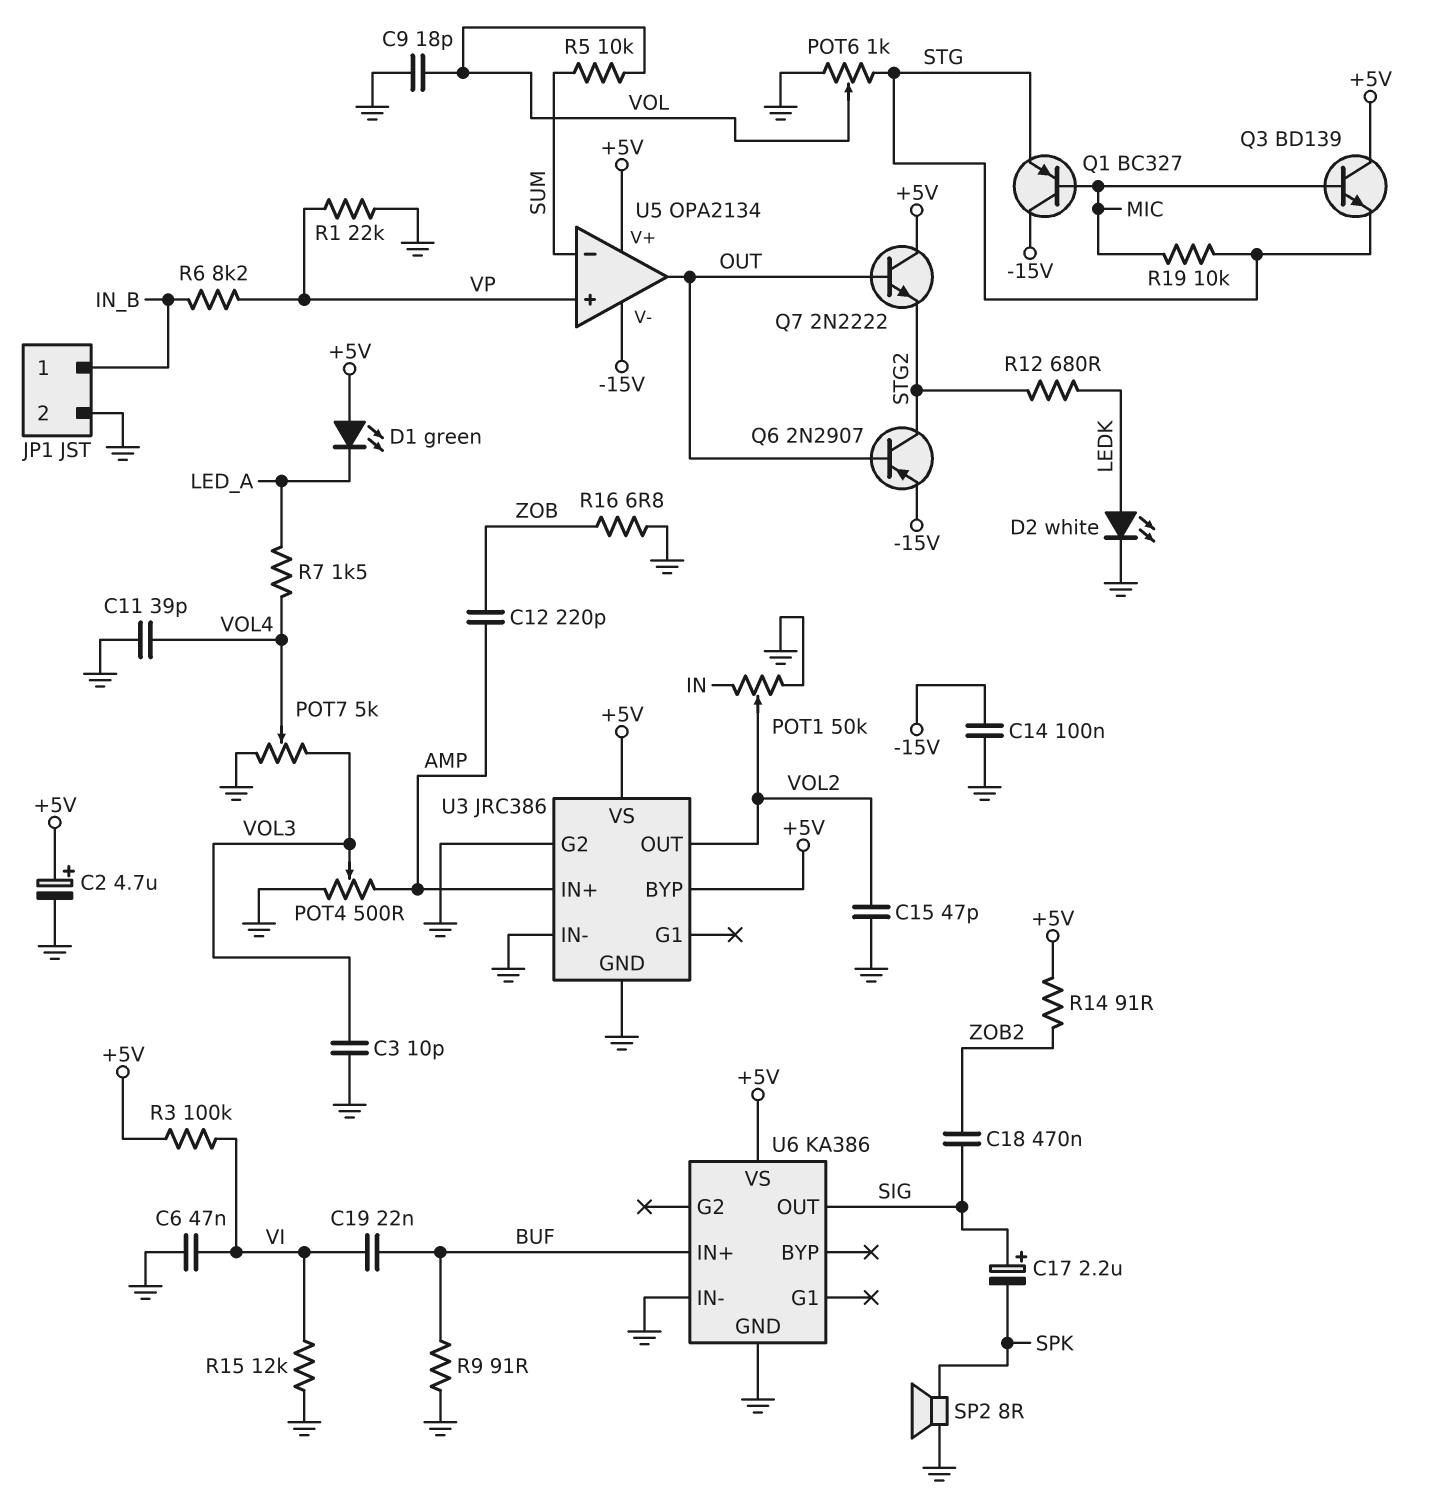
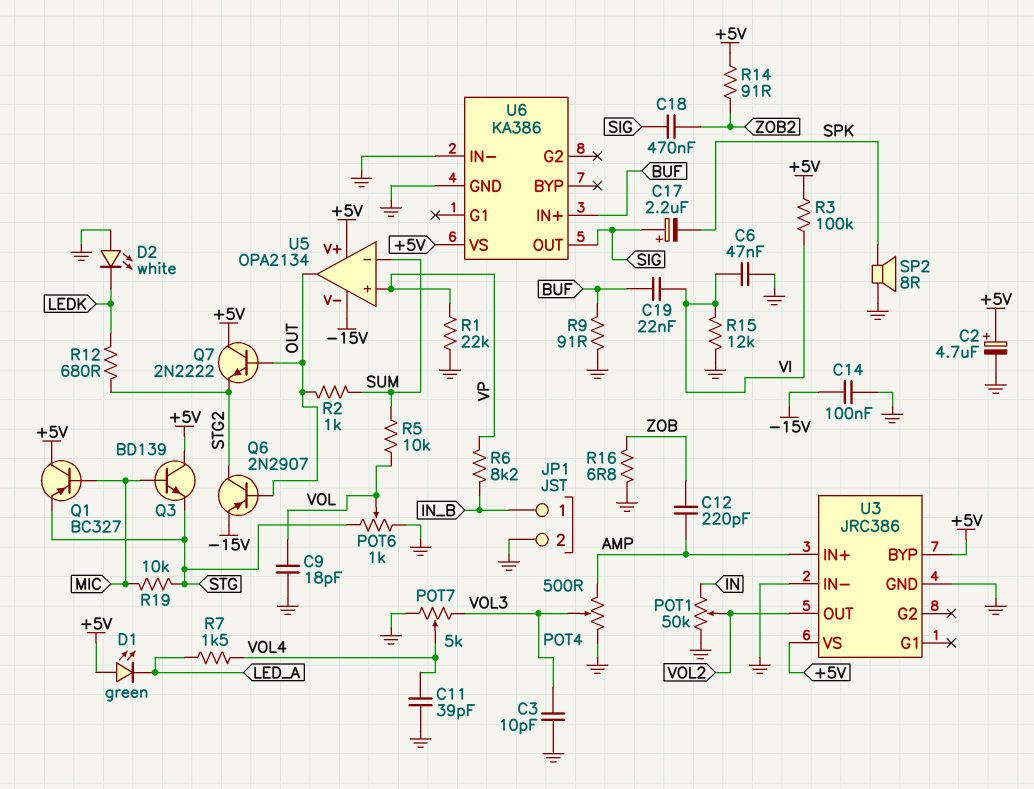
C15: 47pF (GND, VOL2) -> none
D2: LED white (A LEDK, K GND) -> LED white (A GND, K LEDK)
Q1: PNP BC327 (B MIC, C -15V, E STG) -> PNP BC327 (B MIC, C +5V, E STG)
R2: none -> 1k (OUT, SUM)
U3 pin G2: GND -> none

